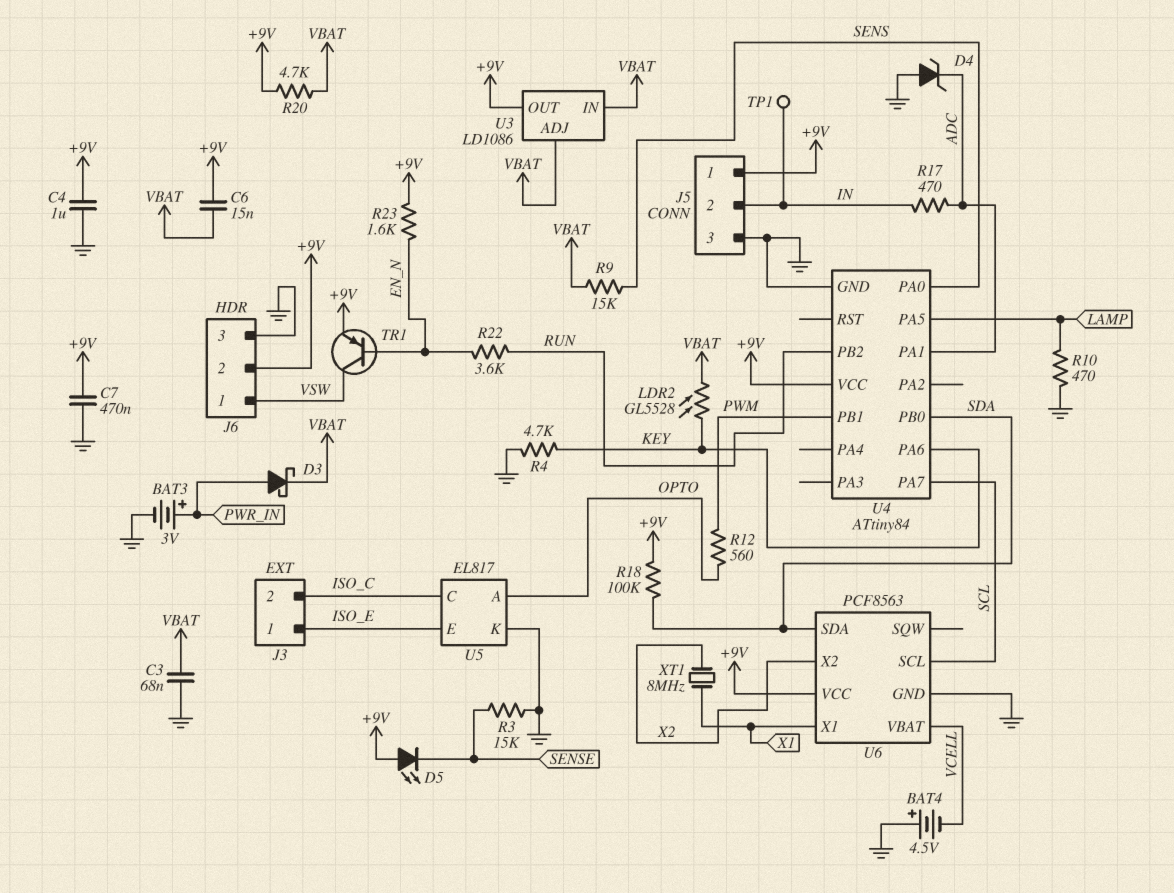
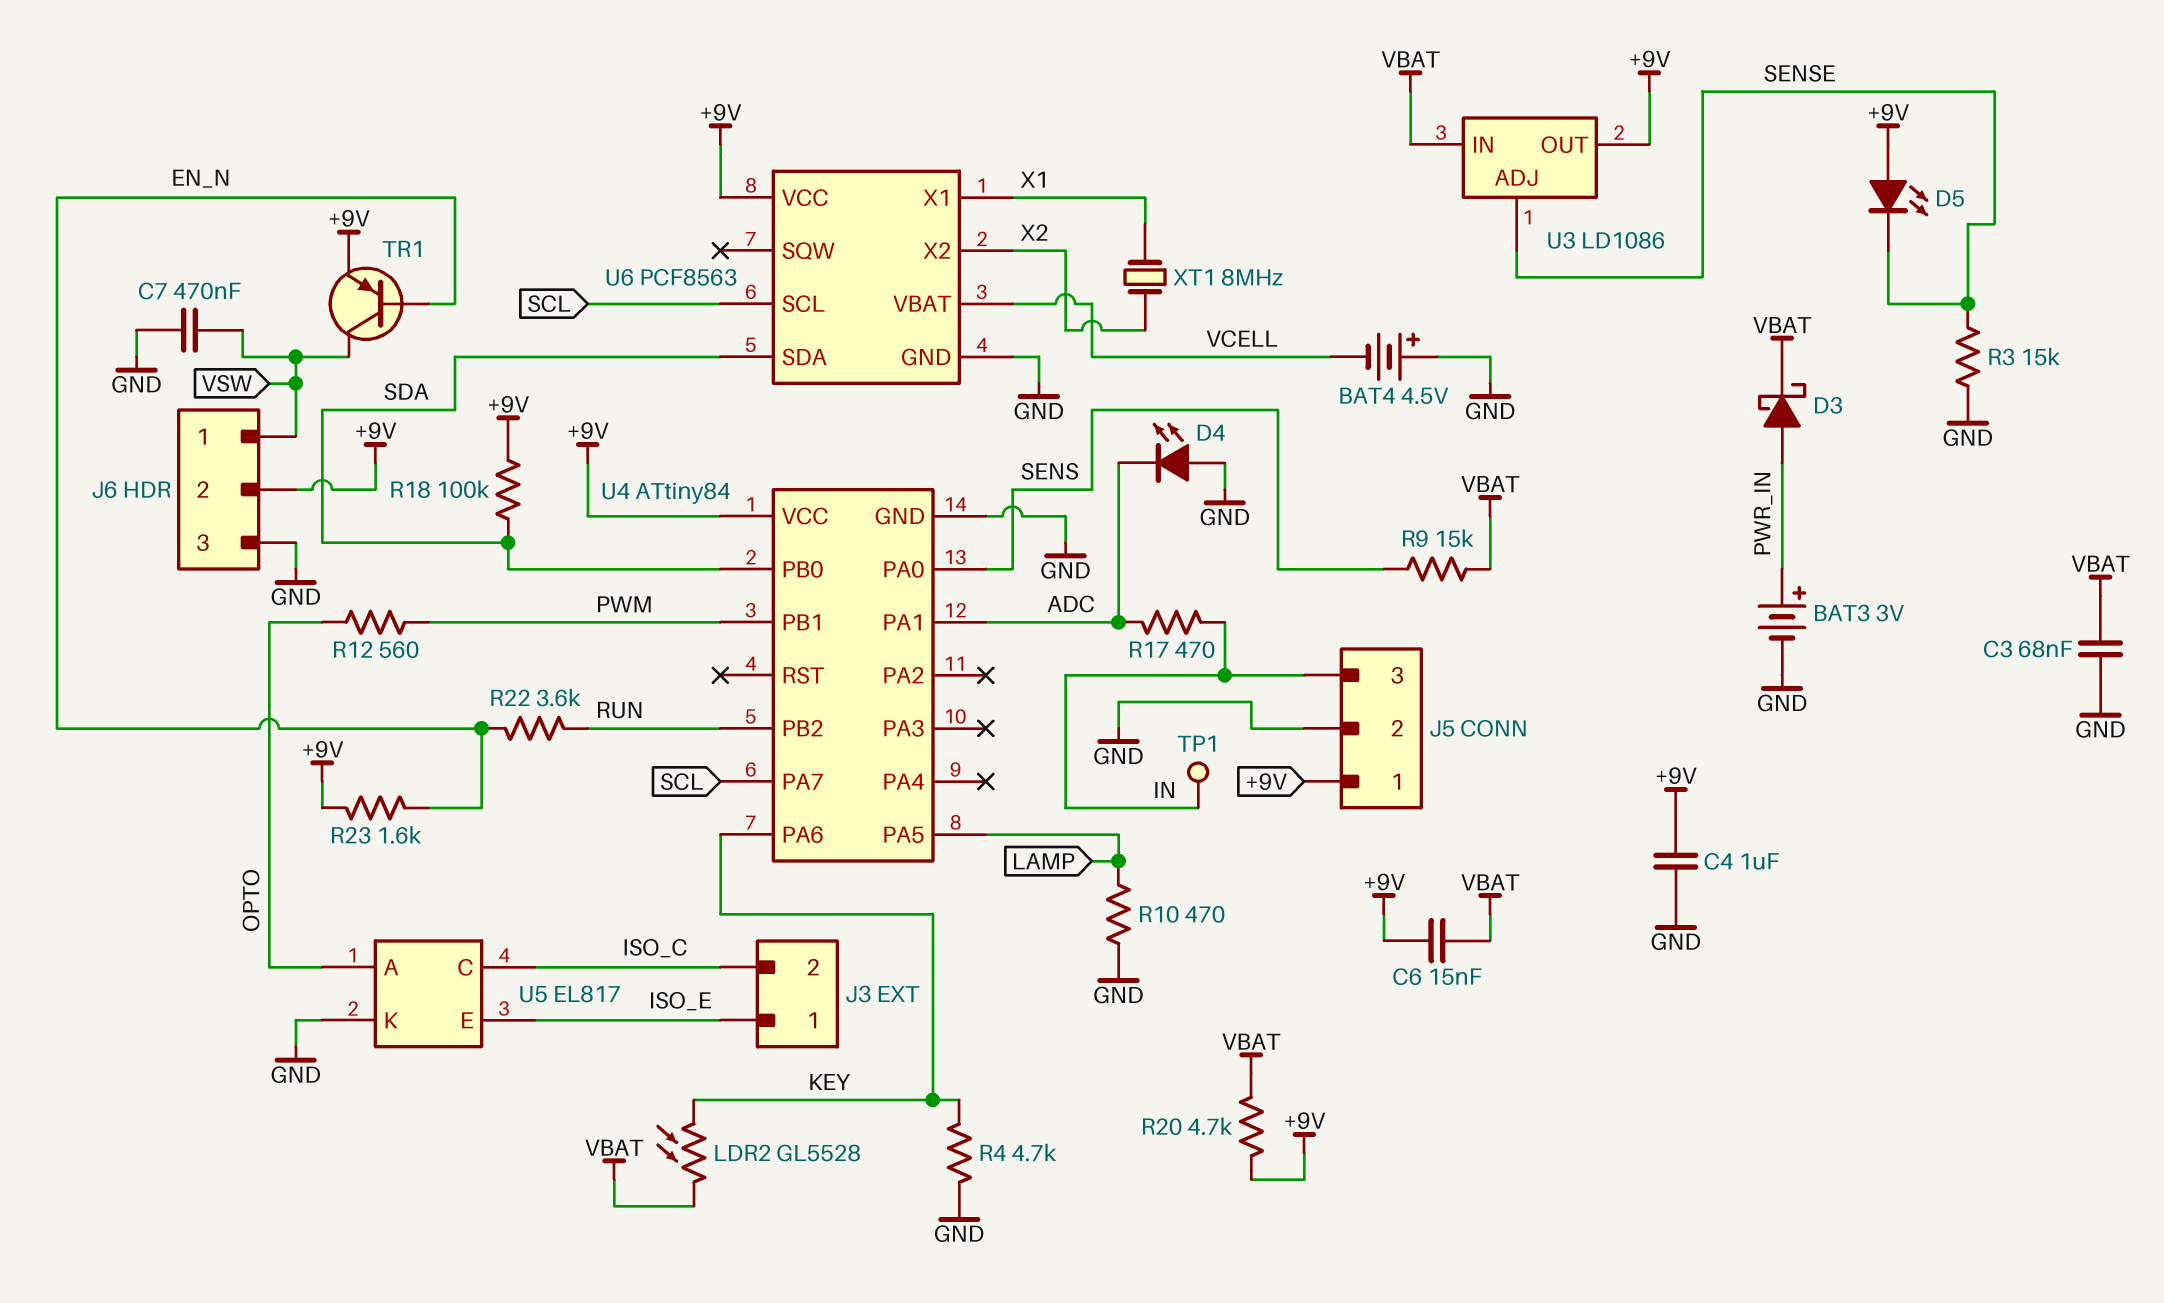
C7: 470nF (+9V, GND) -> 470nF (GND, VSW)
D4: zener (A GND, K ADC) -> LED (A GND, K ADC)
J5 pin 2: IN -> GND
J5 pin 3: GND -> IN
U3 pin ADJ: VBAT -> SENSE

